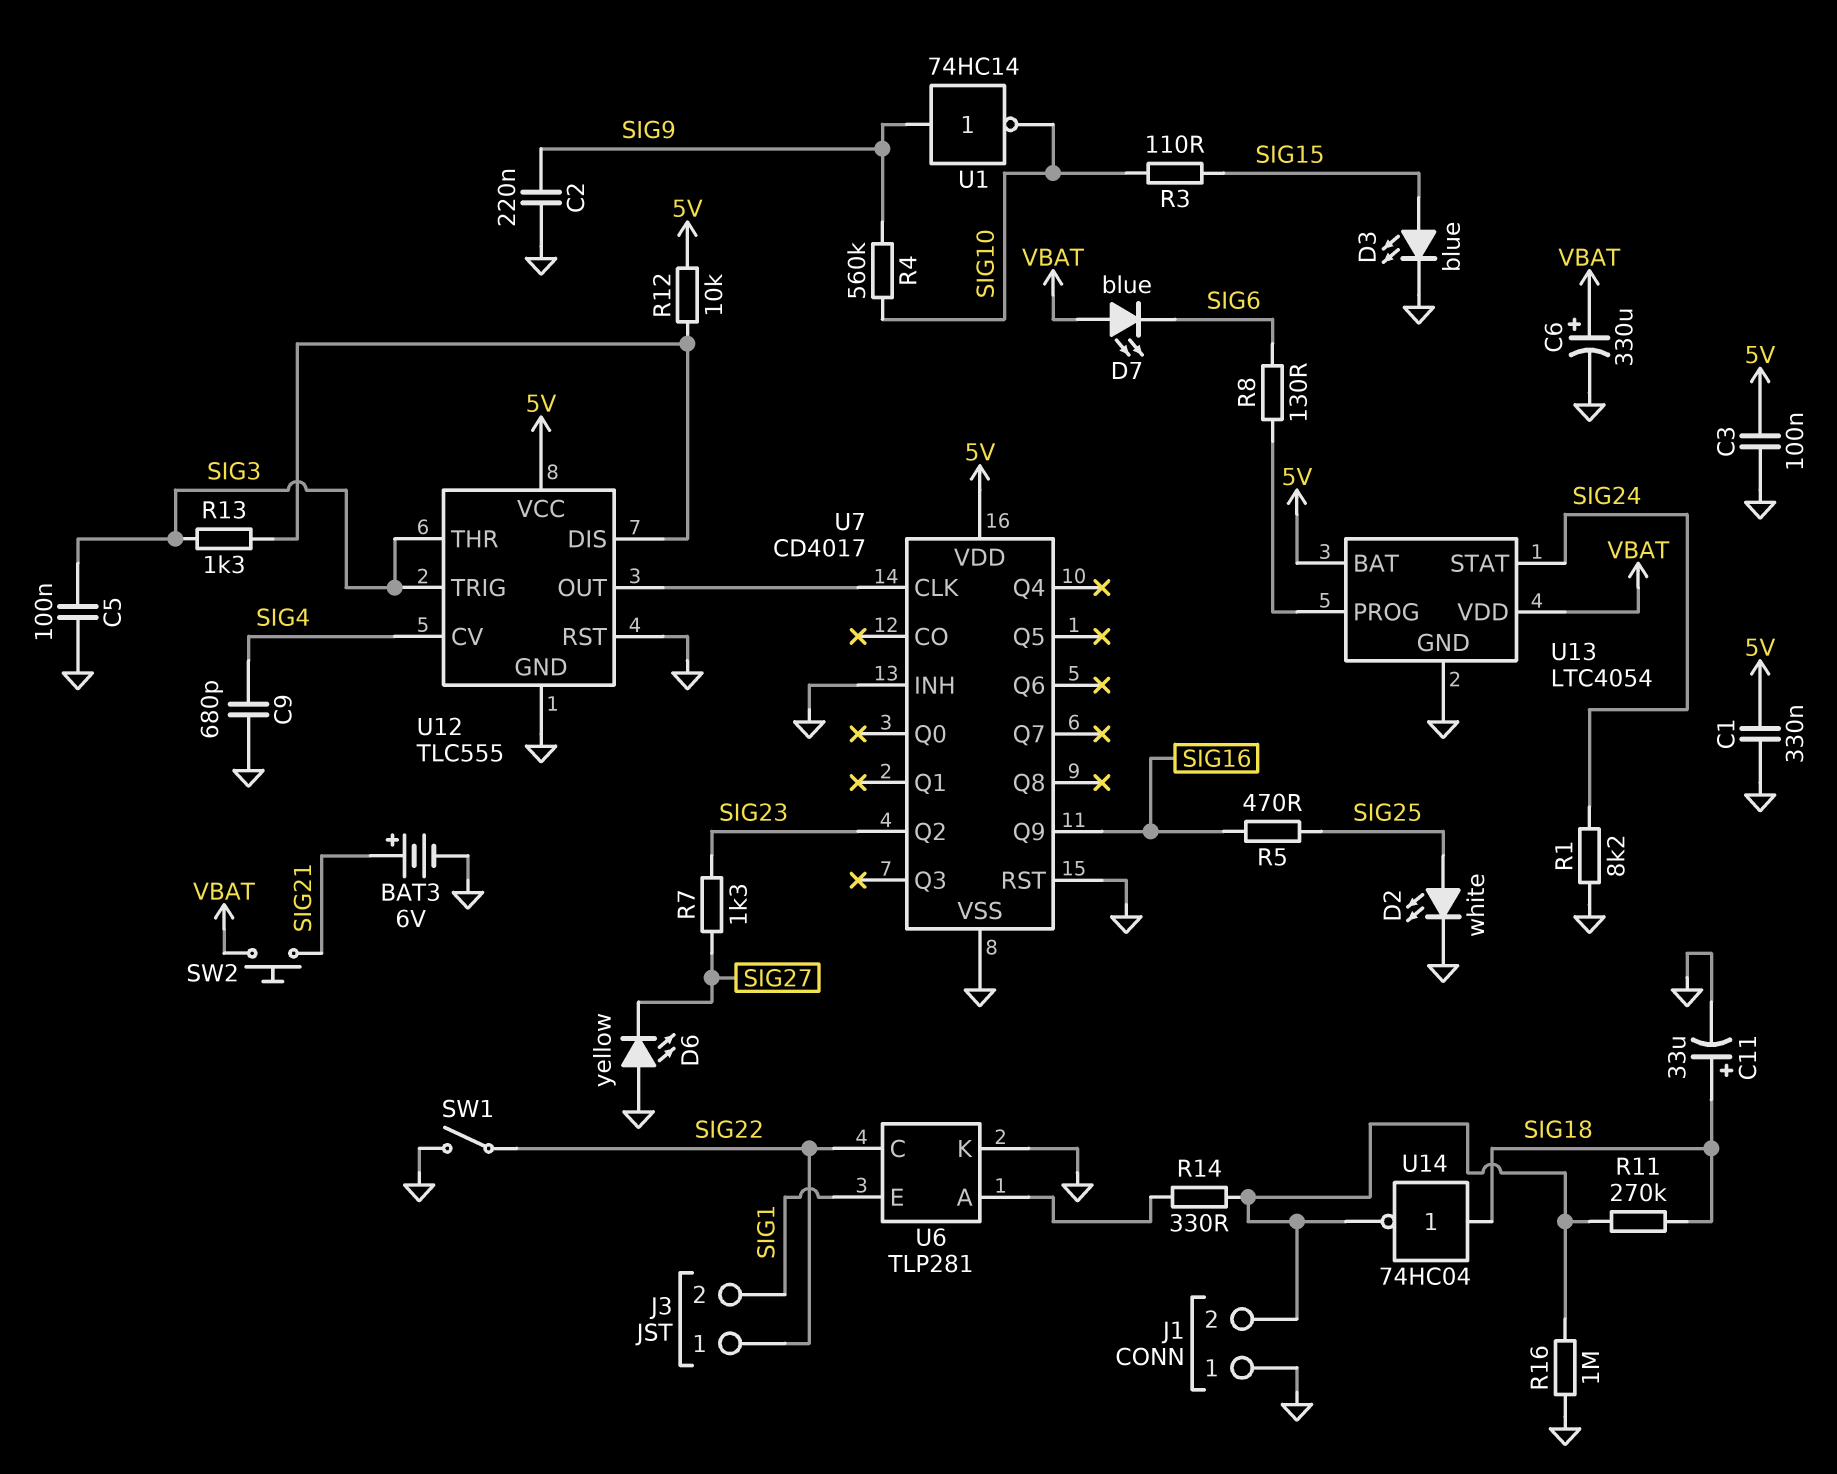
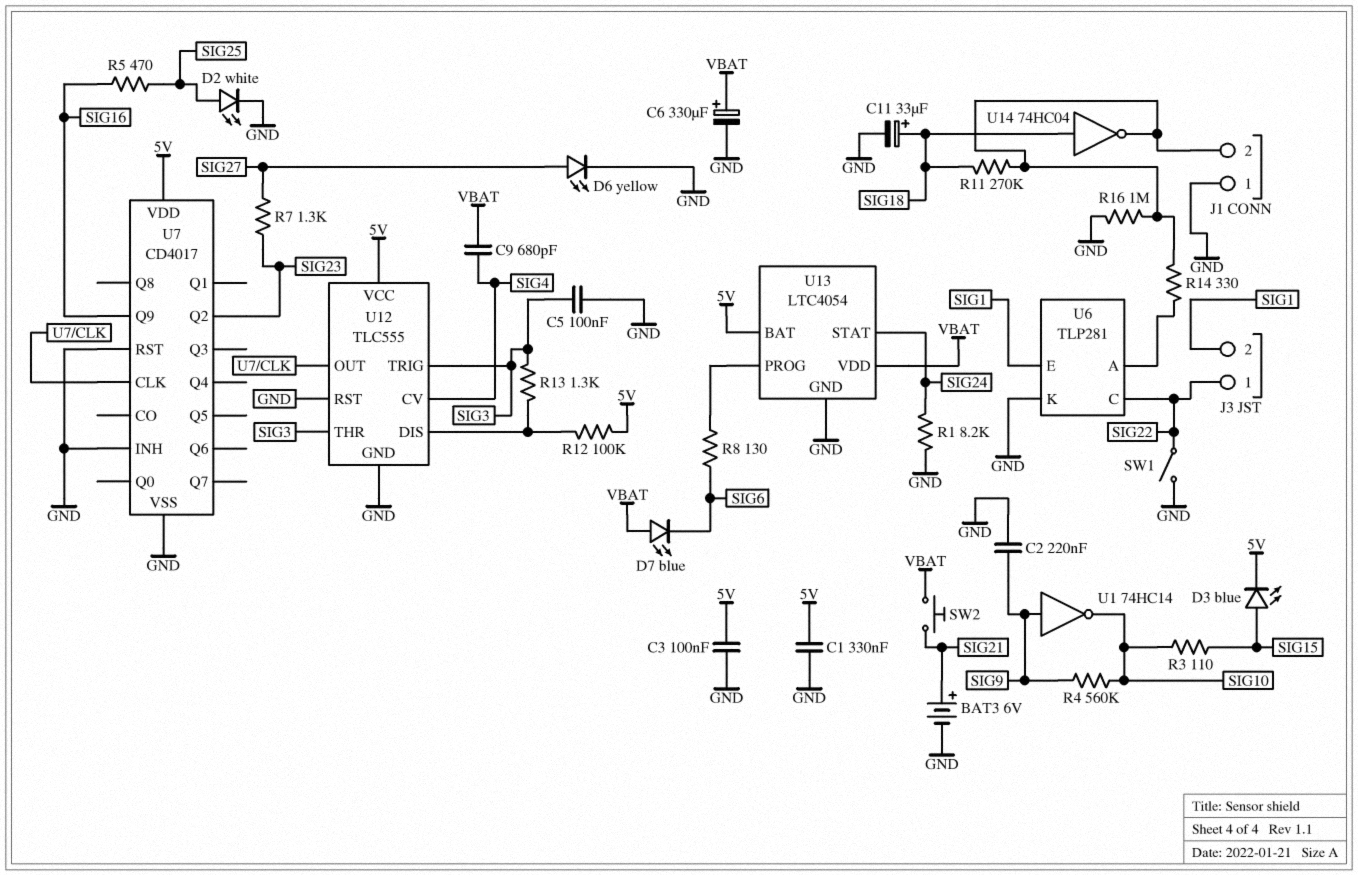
C9: 680pF (GND, SIG4) -> 680pF (SIG4, VBAT)
D3: LED blue (A SIG15, K GND) -> LED blue (A SIG15, K 5V)
D6: LED yellow (A GND, K SIG27) -> LED yellow (A SIG27, K GND)
R12: 10k (5V, U12/DIS) -> 100k (5V, U12/DIS)

